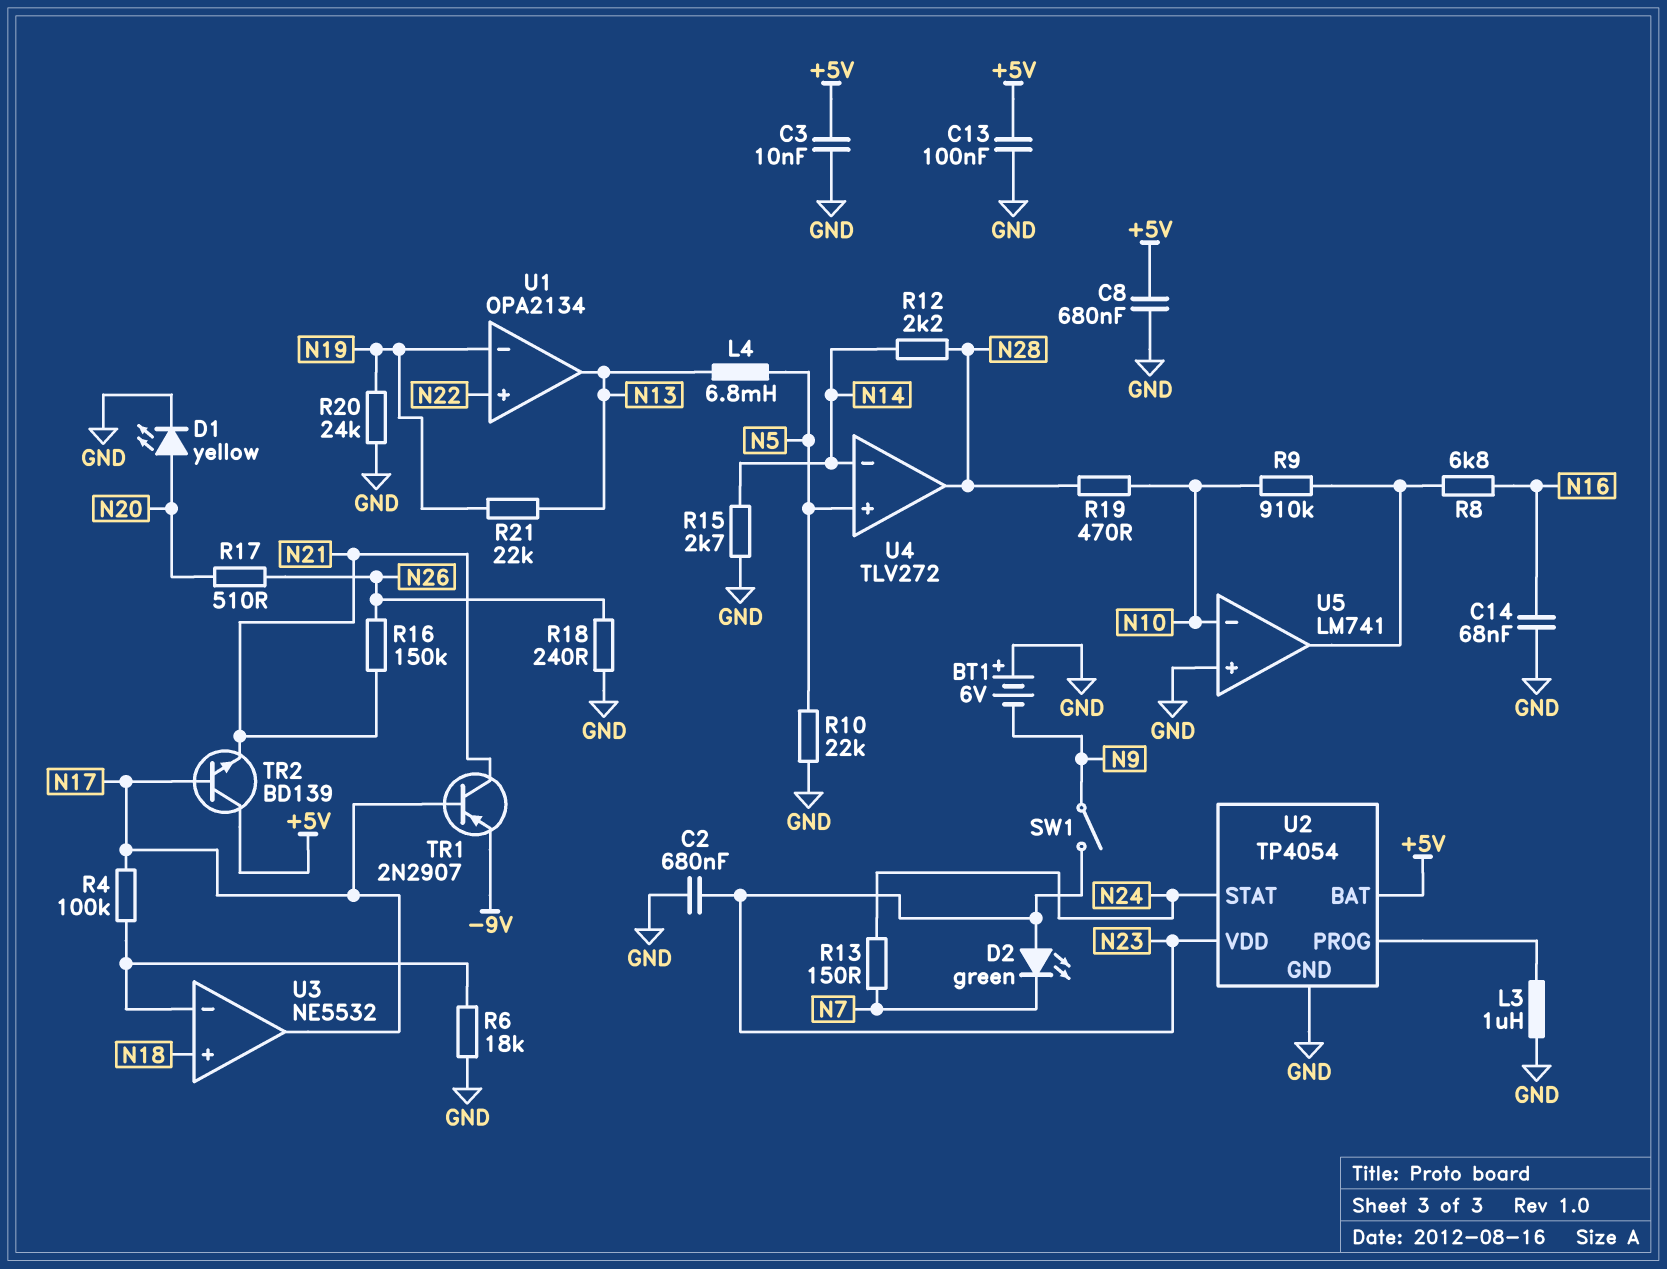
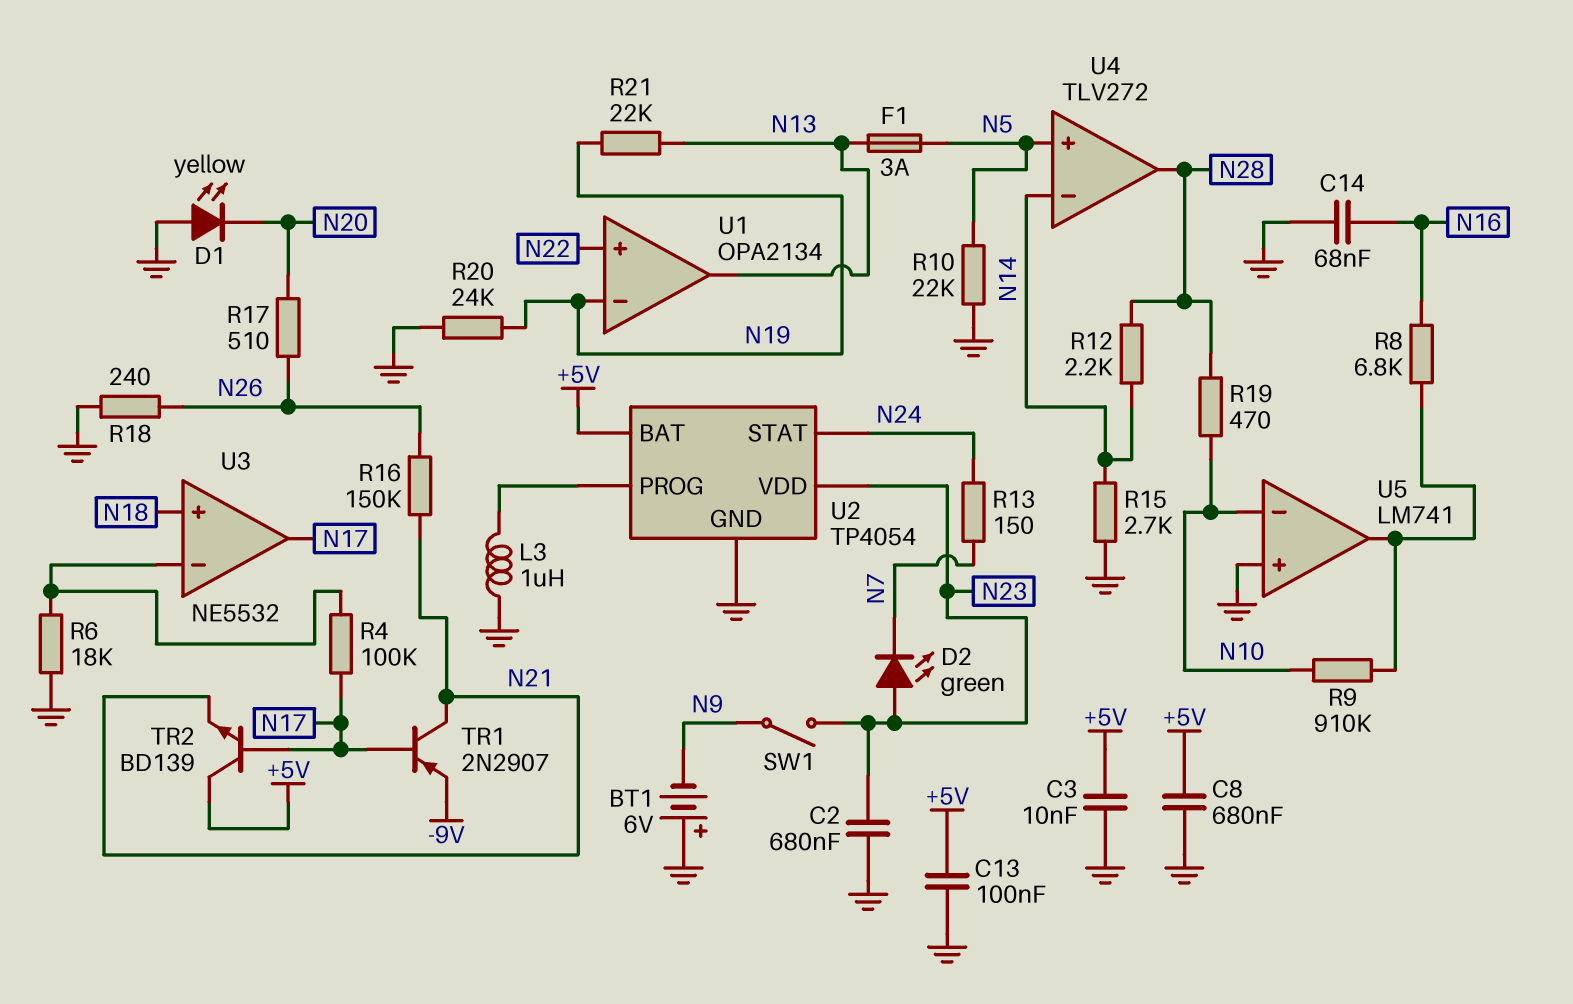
D1: LED yellow (A N20, K GND) -> LED yellow (A GND, K N20)
F1: none -> 3A (N5, N13)
L4: 6.8mH (N5, N13) -> none

